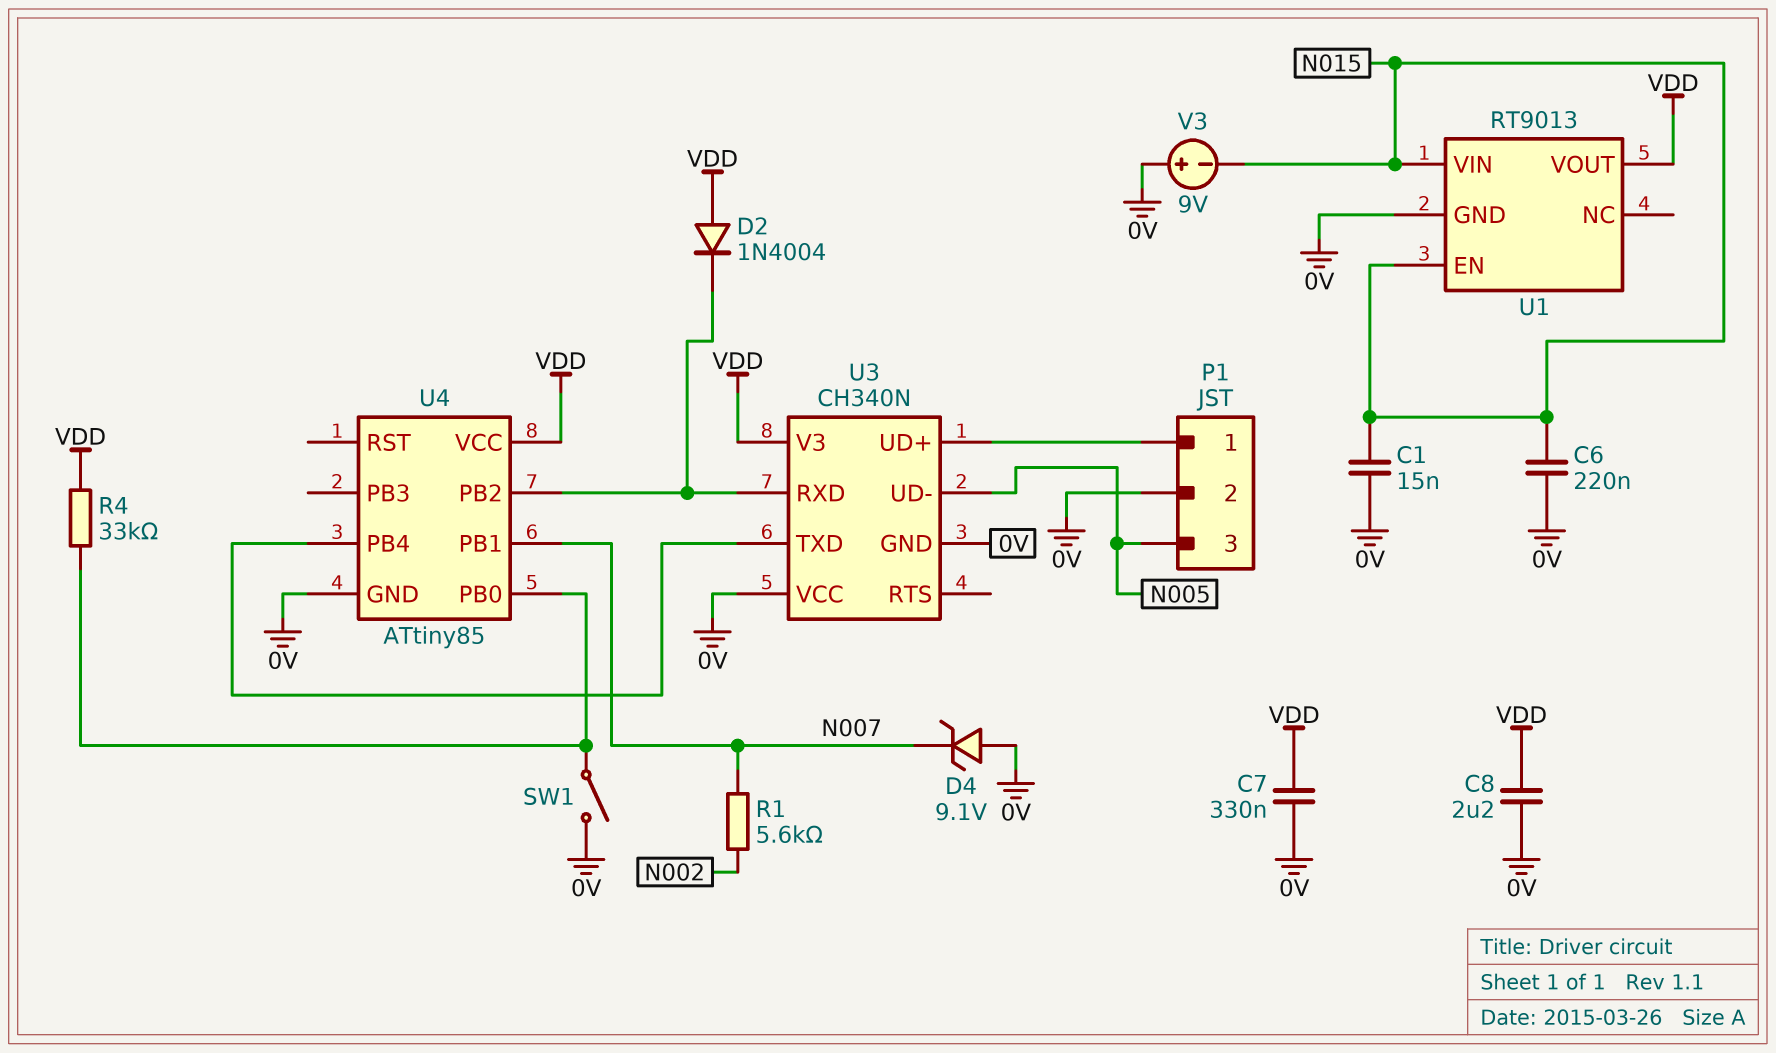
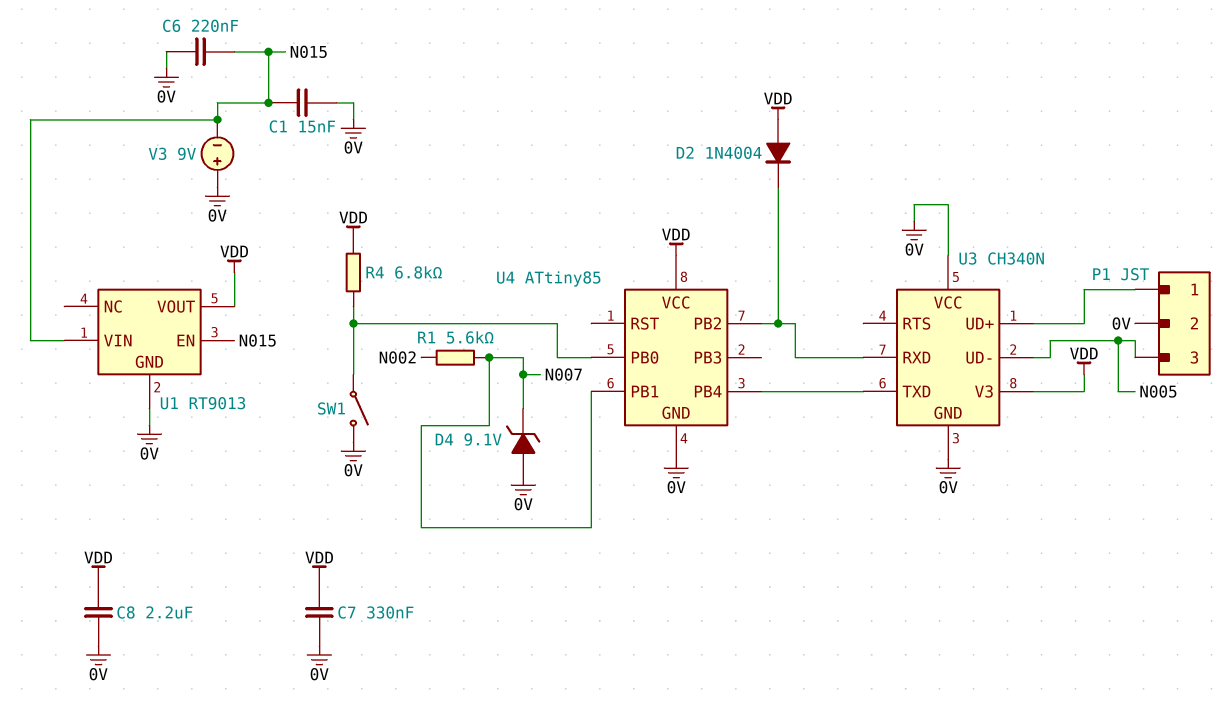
R4: 33k (U4/PB0, VDD) -> 6.8k (U4/PB0, VDD)

